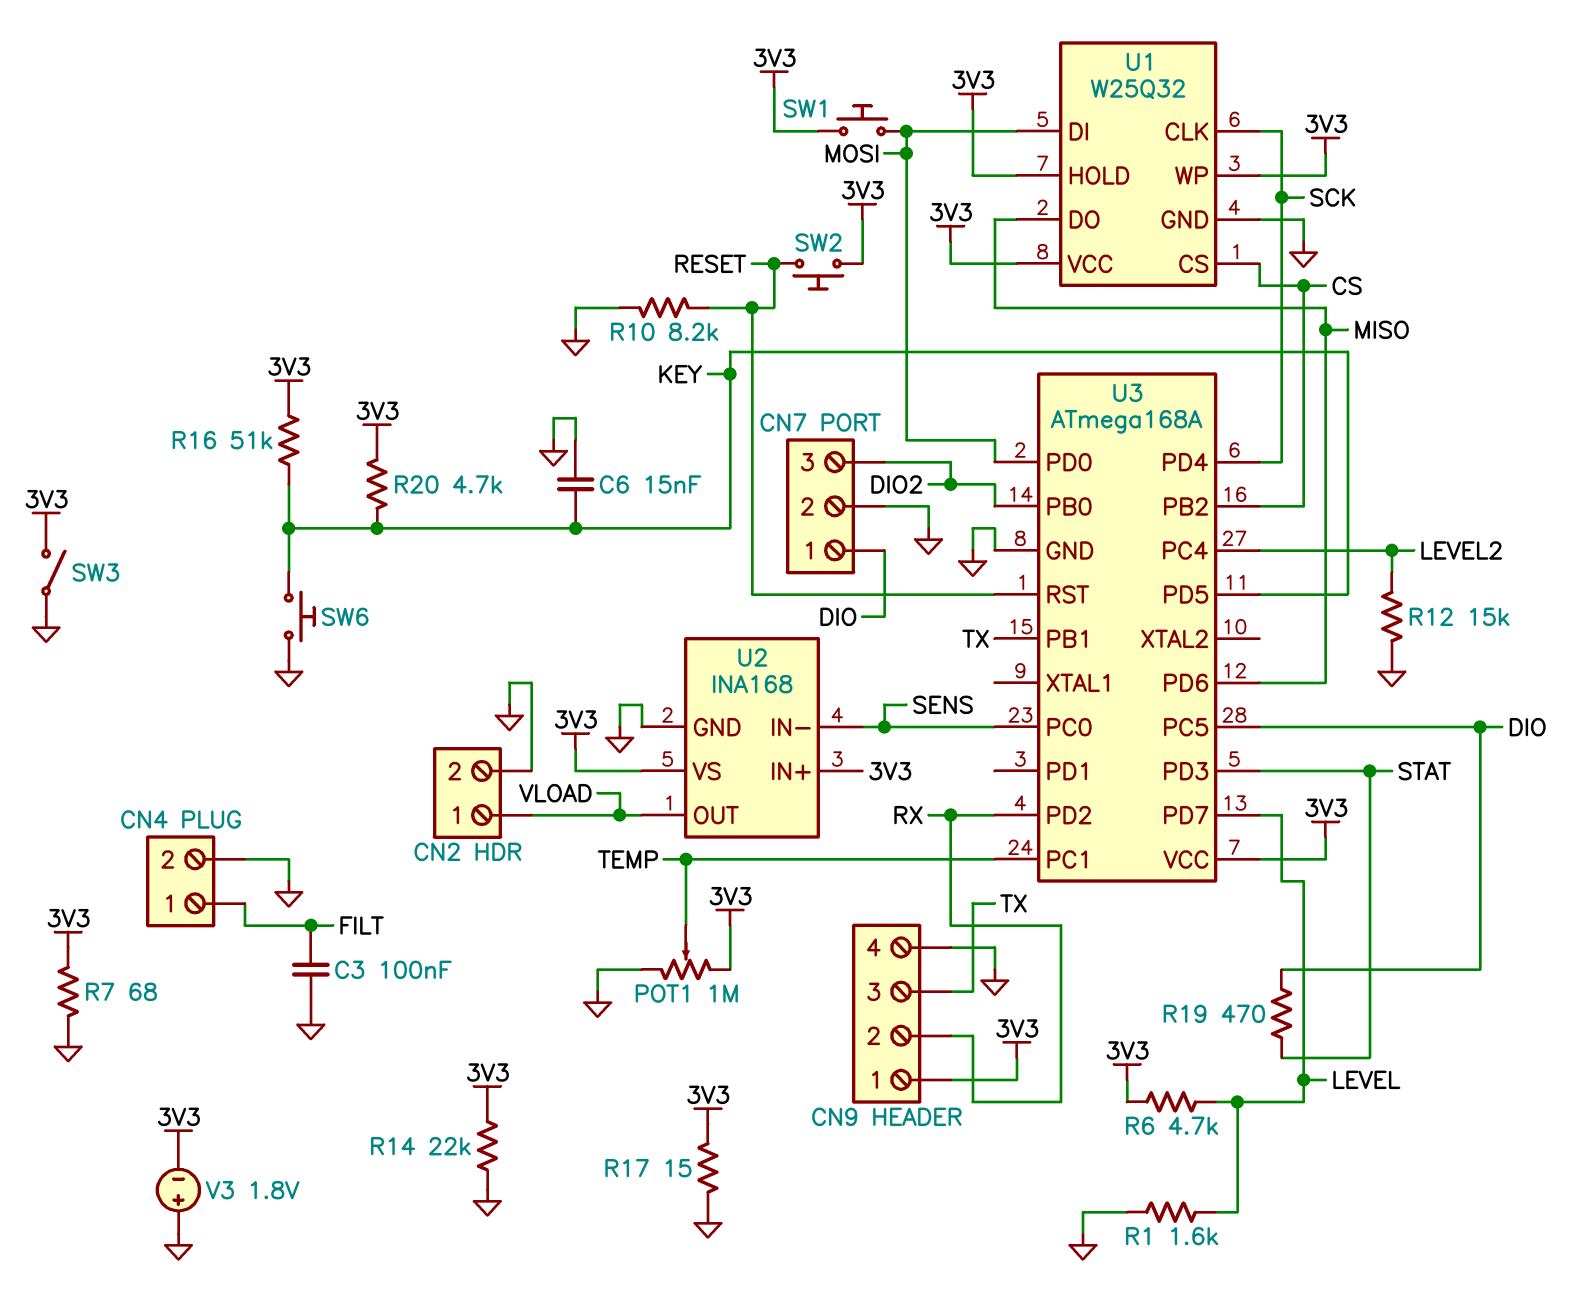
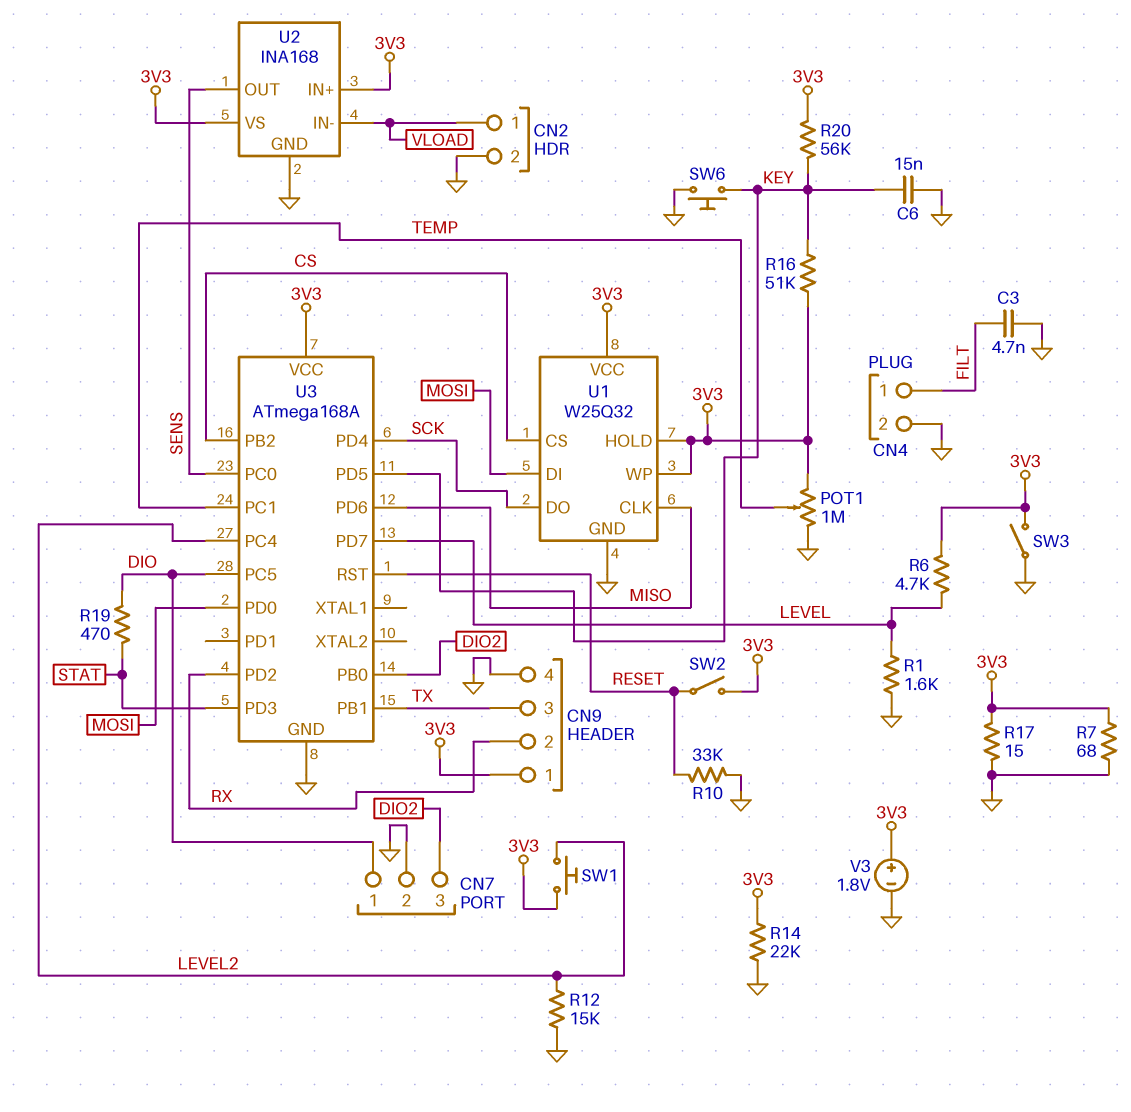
C3: 100nF (FILT, GND) -> 4.7nF (FILT, GND)
R10: 8.2k (GND, RESET) -> 33k (GND, RESET)
R20: 4.7k (3V3, KEY) -> 56k (3V3, KEY)
SW1: button (3V3, MOSI) -> button (3V3, LEVEL2)
SW2: button (3V3, RESET) -> switch (3V3, RESET)
U1 pin CLK: SCK -> MISO
U1 pin DO: MISO -> SCK
U2 pin IN-: SENS -> VLOAD
U2 pin OUT: VLOAD -> SENS
V3: 1.8V (plus GND, minus 3V3) -> 1.8V (plus 3V3, minus GND)

